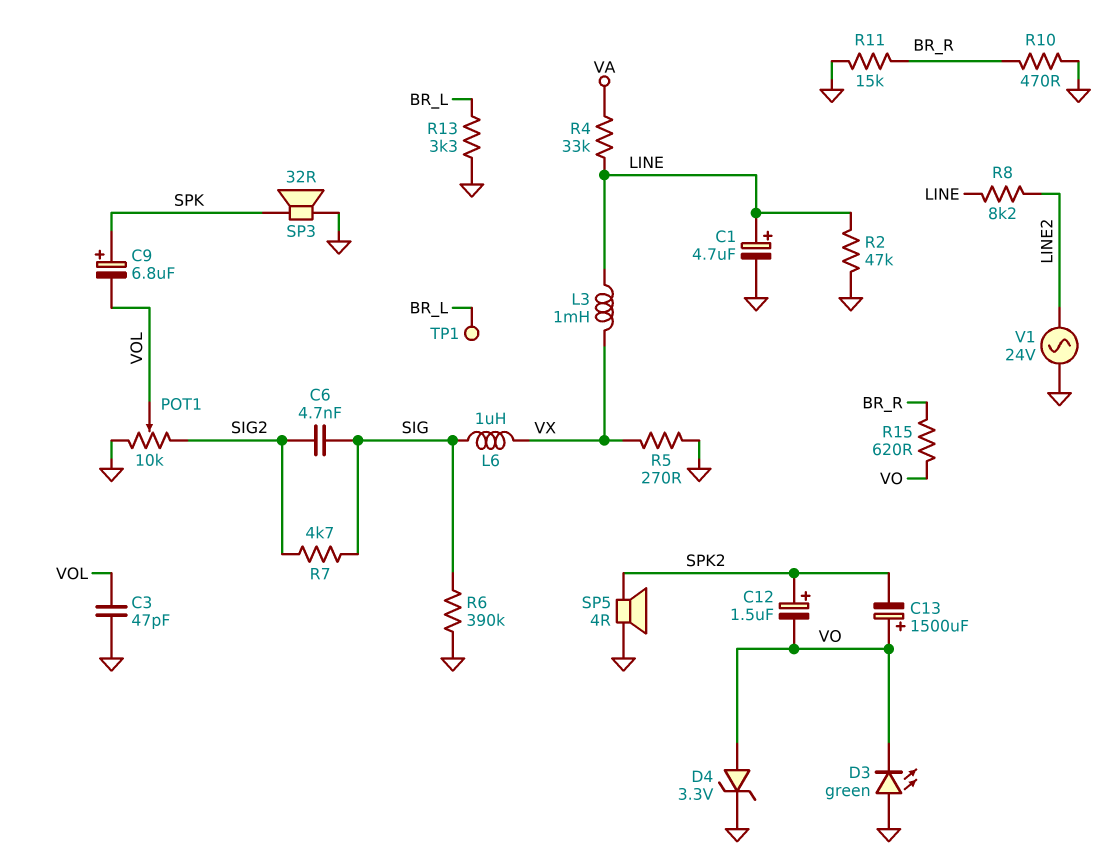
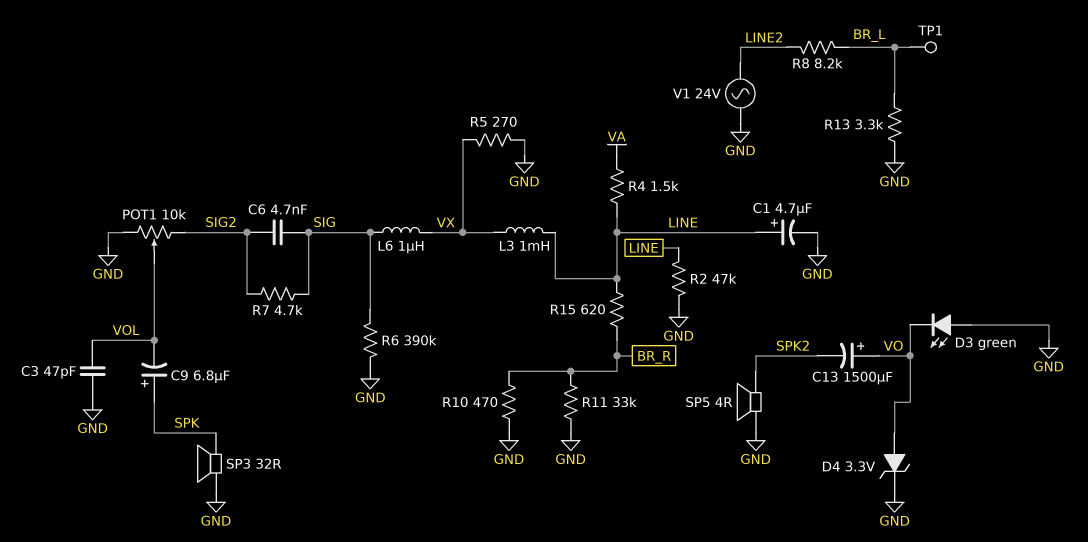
C12: 1.5uF (plus SPK2, minus VO) -> none
R4: 33k (LINE, VA) -> 1.5k (LINE, VA)
R8: 8.2k (LINE, LINE2) -> 8.2k (BR_L, LINE2)
R11: 15k (BR_R, GND) -> 33k (BR_R, GND)
R15: 620 (BR_R, VO) -> 620 (BR_R, LINE)

